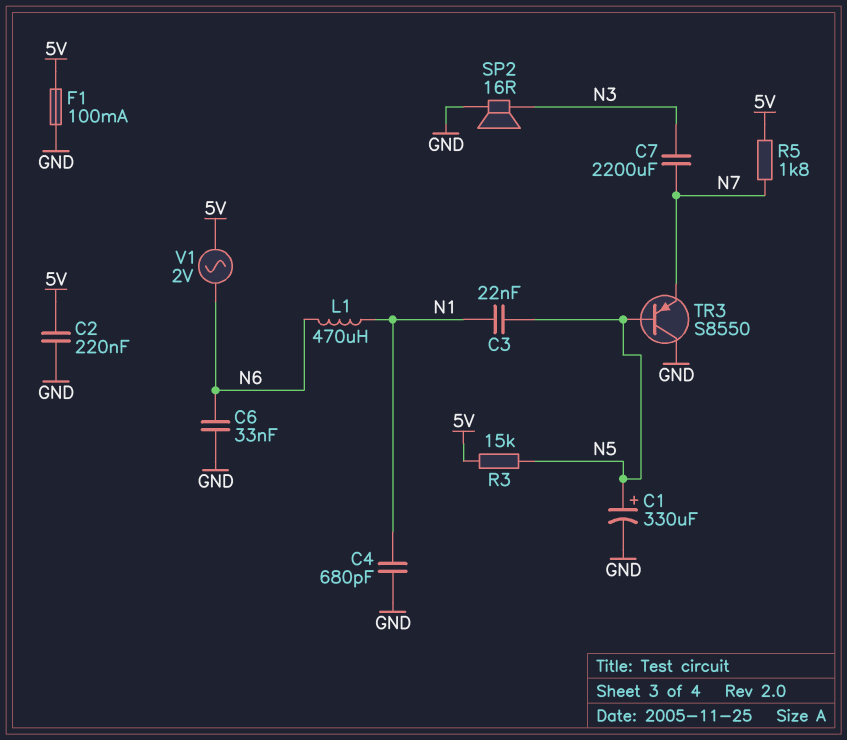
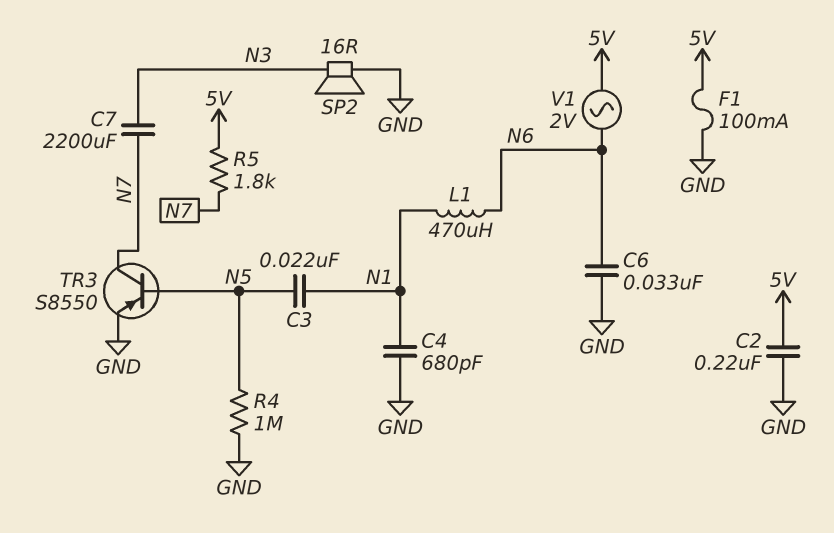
C1: 330uF (plus N5, minus GND) -> none
R3: 15k (5V, N5) -> none
R4: none -> 1M (GND, N5)
TR3: PNP S8550 (B N5, C GND, E N7) -> PNP S8550 (B N5, C N7, E GND)

